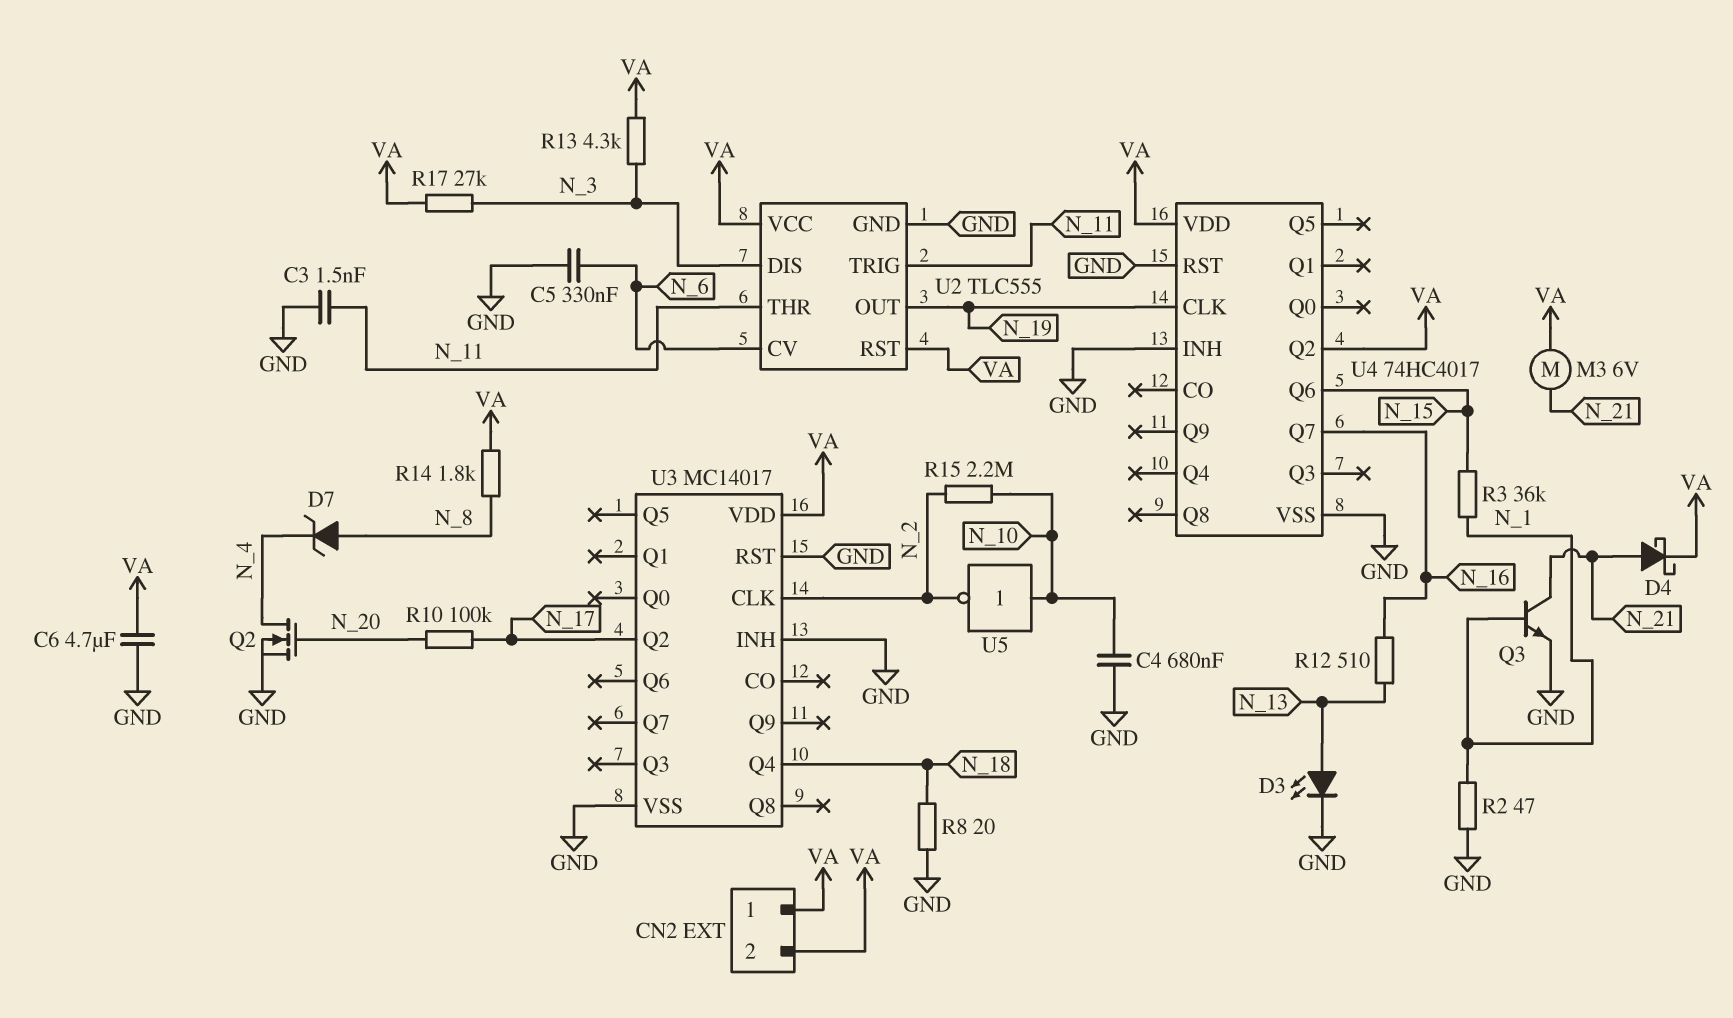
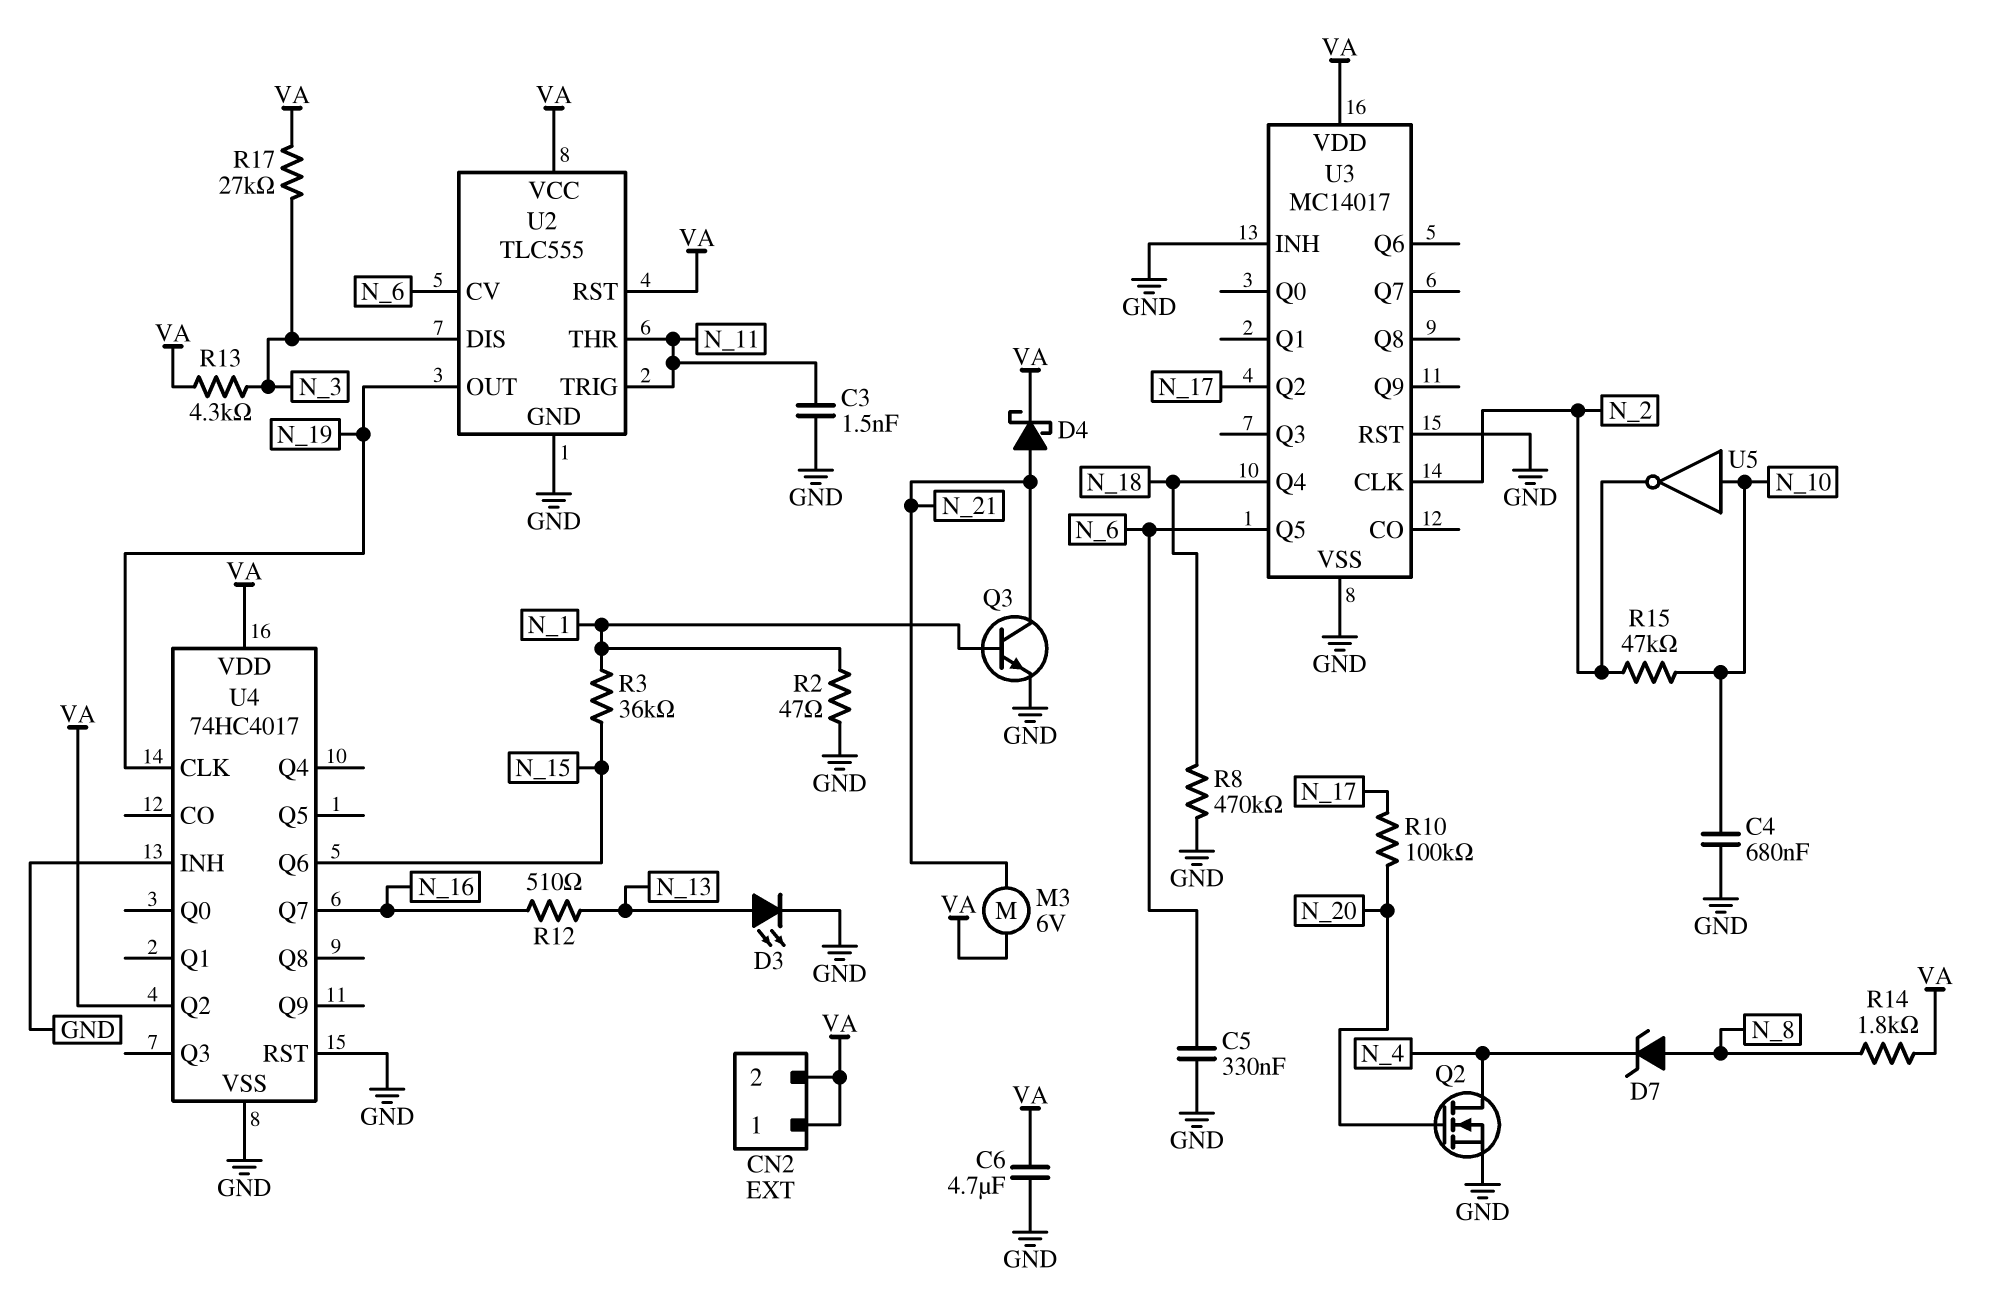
R8: 20 (GND, N_18) -> 470k (GND, N_18)
R15: 2.2M (N_2, N_10) -> 47k (N_2, N_10)
U3 pin Q5: none -> N_6

